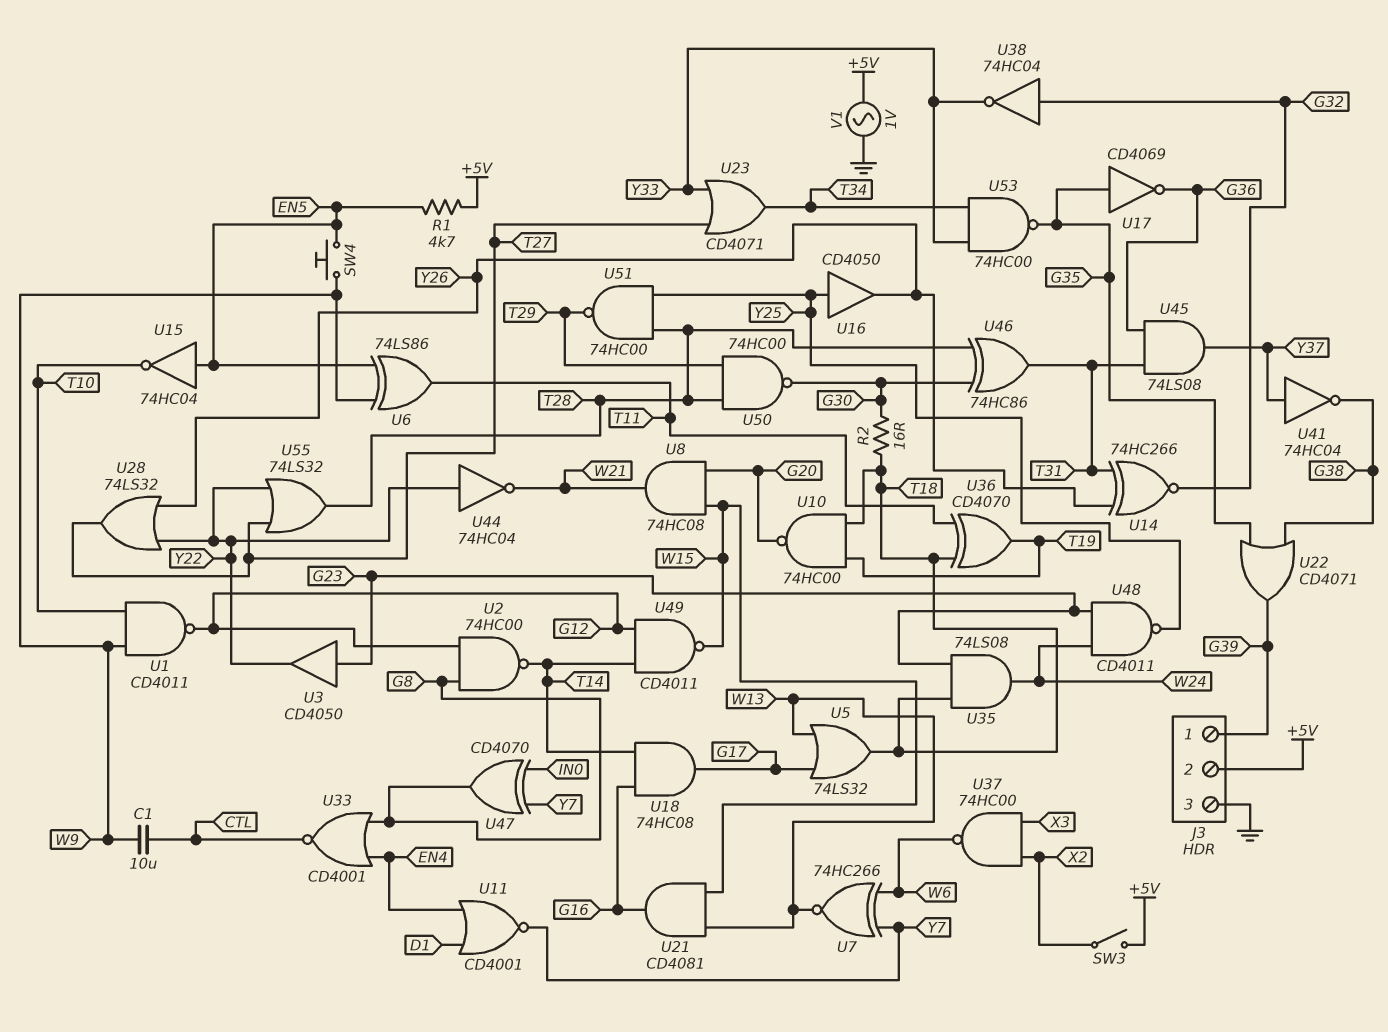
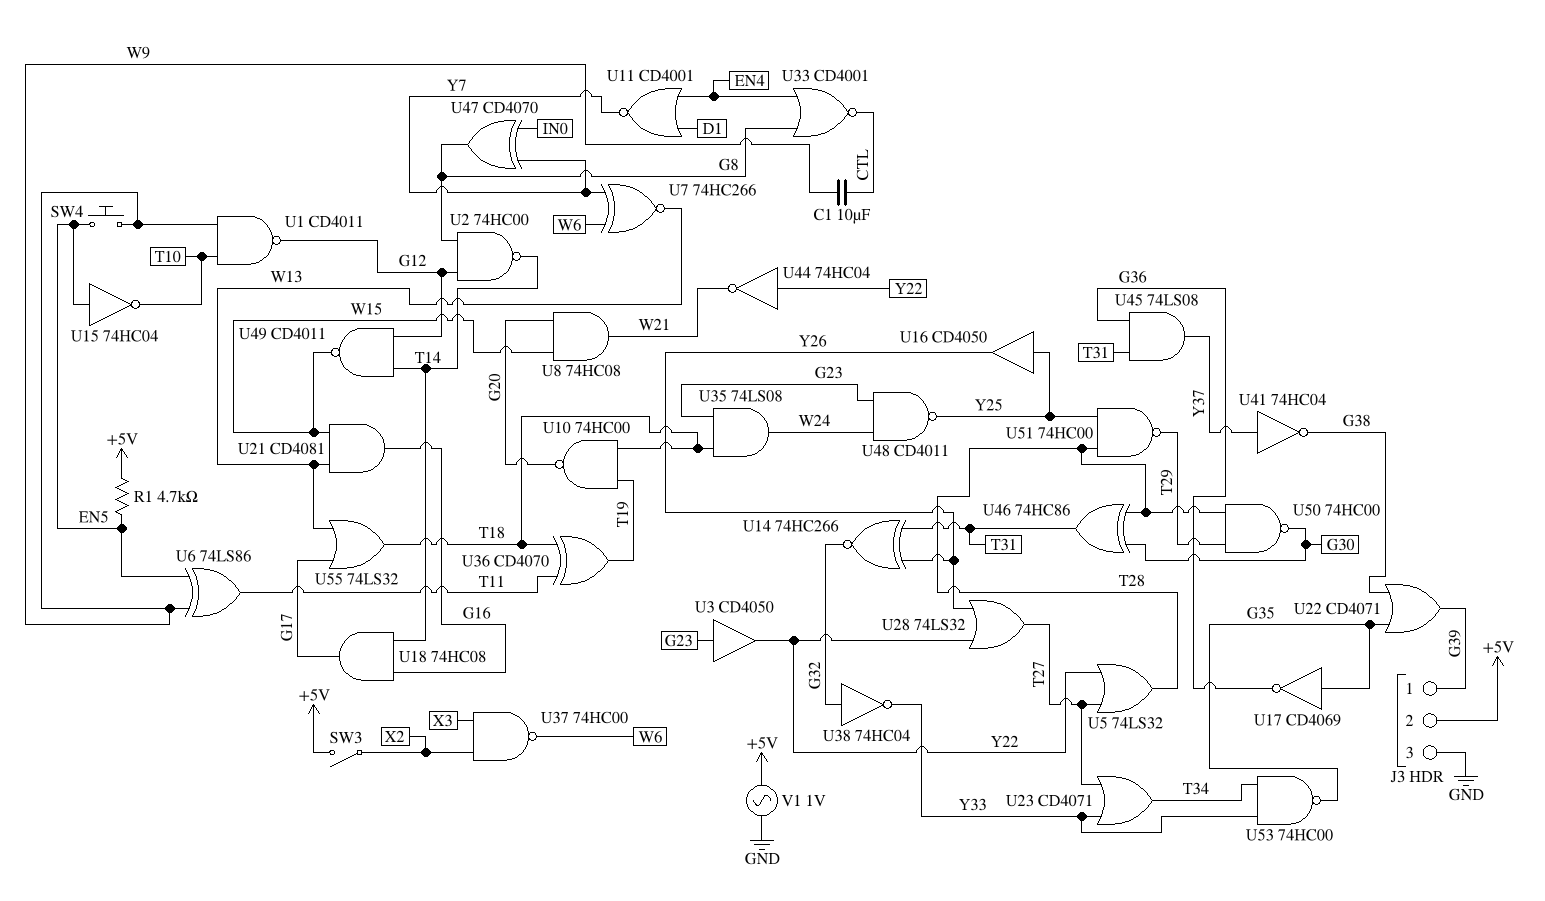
R2: 16 (G30, T18) -> none
U5: OR 74LS32 (in G17, in W13, out T18) -> OR 74LS32 (in T27, in Y22, out T28)
U55: OR 74LS32 (in T27, in Y22, out T28) -> OR 74LS32 (in G17, in W13, out T18)

